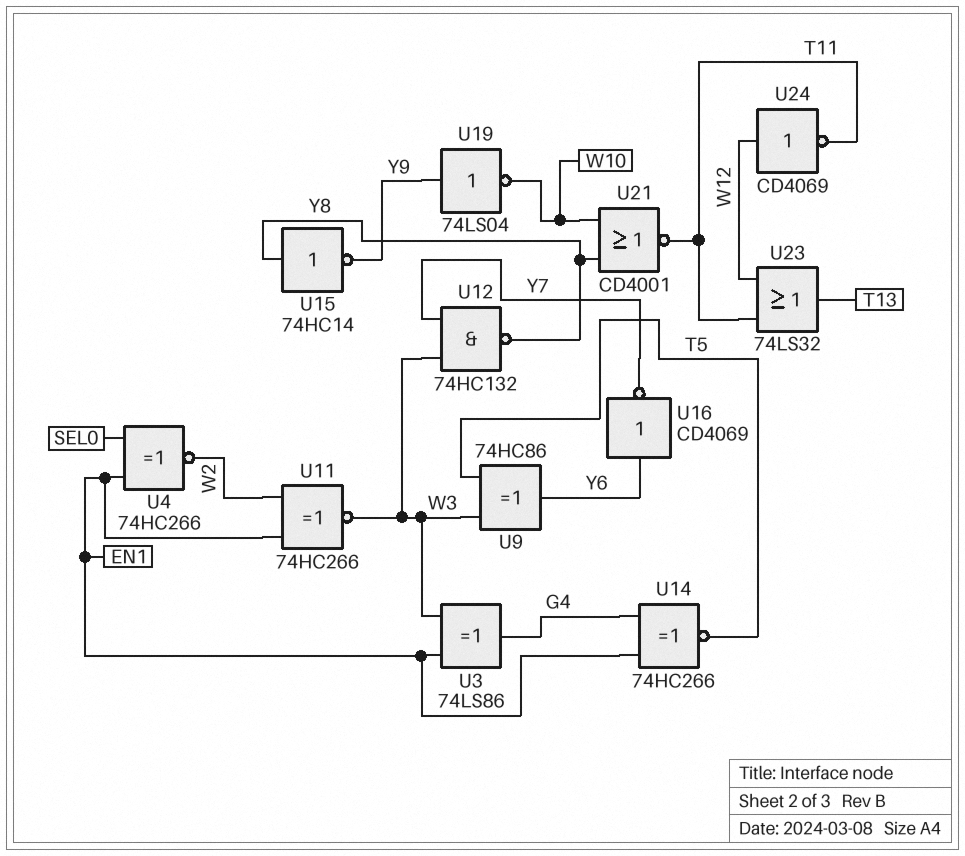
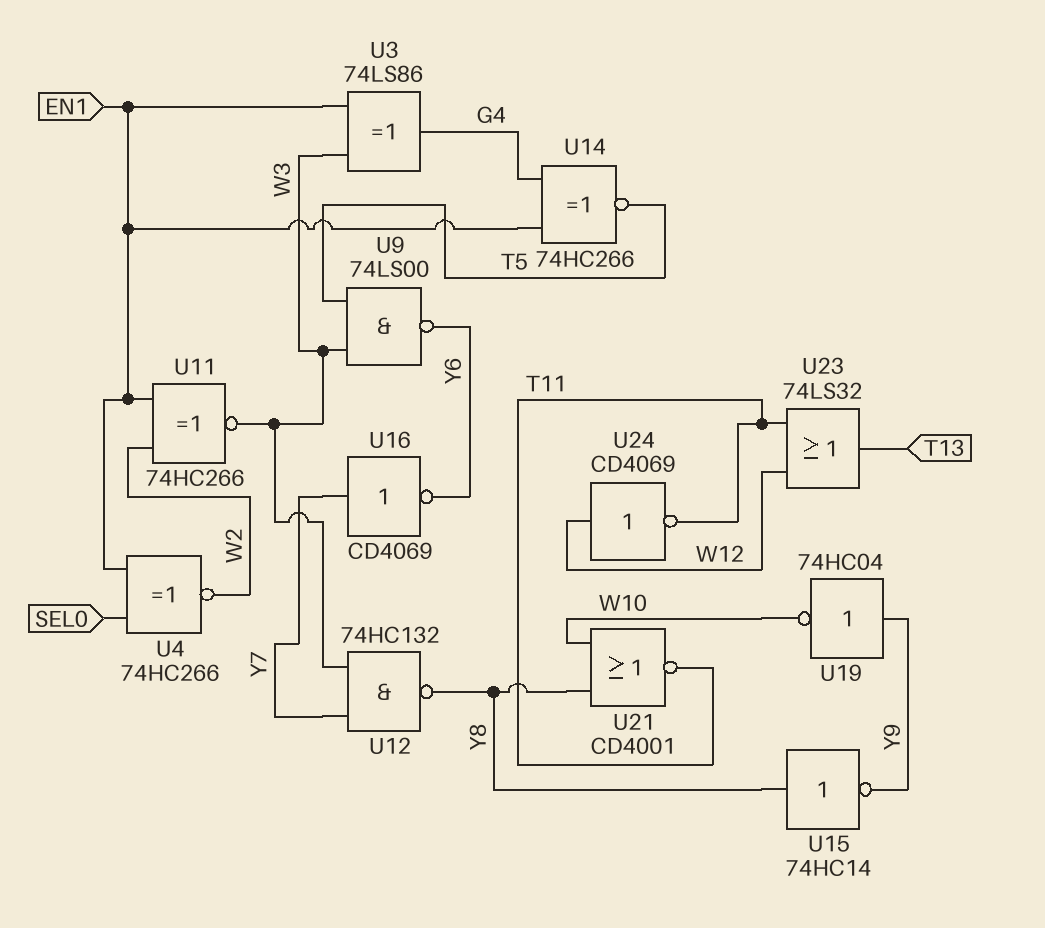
U9: XOR 74HC86 (in T5, in W3, out Y6) -> NAND 74LS00 (in T5, in W3, out Y6)
U16: NOT CD4069 (in Y6, out Y7) -> NOT CD4069 (in Y7, out Y6)
U19: NOT 74LS04 (in Y9, out W10) -> NOT 74HC04 (in Y9, out W10)

